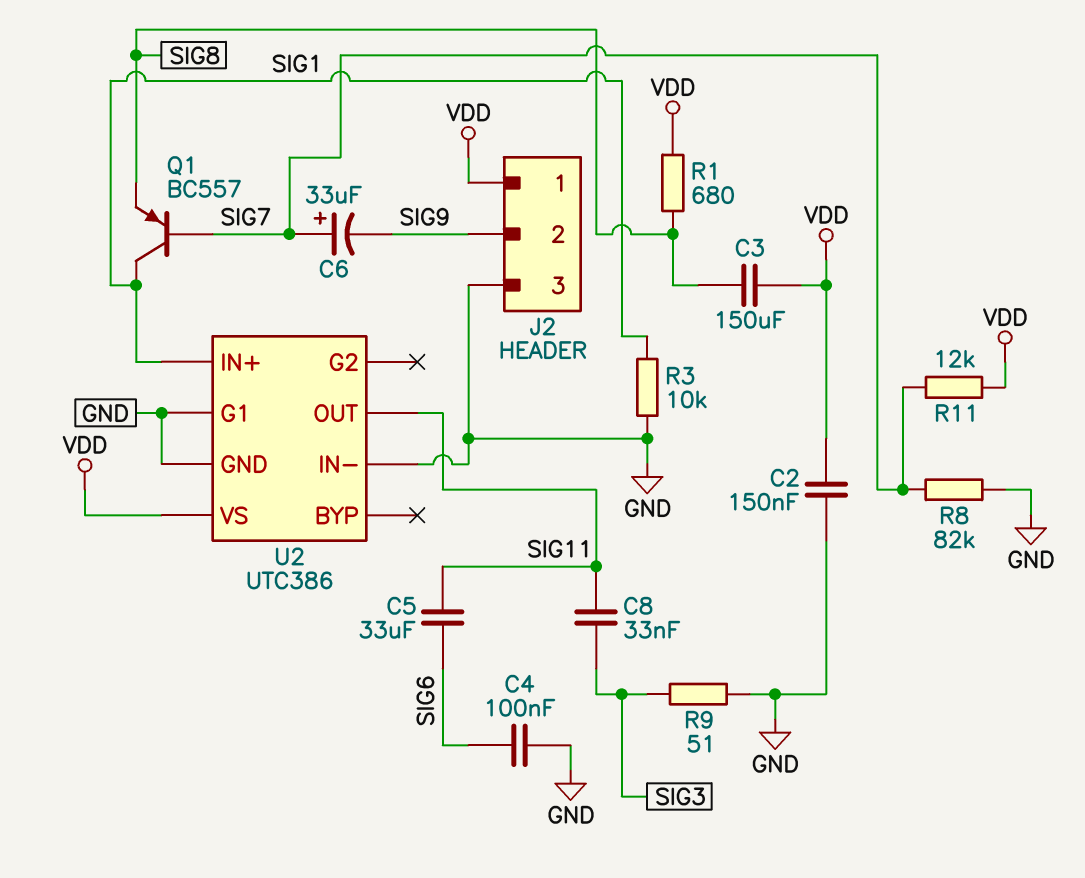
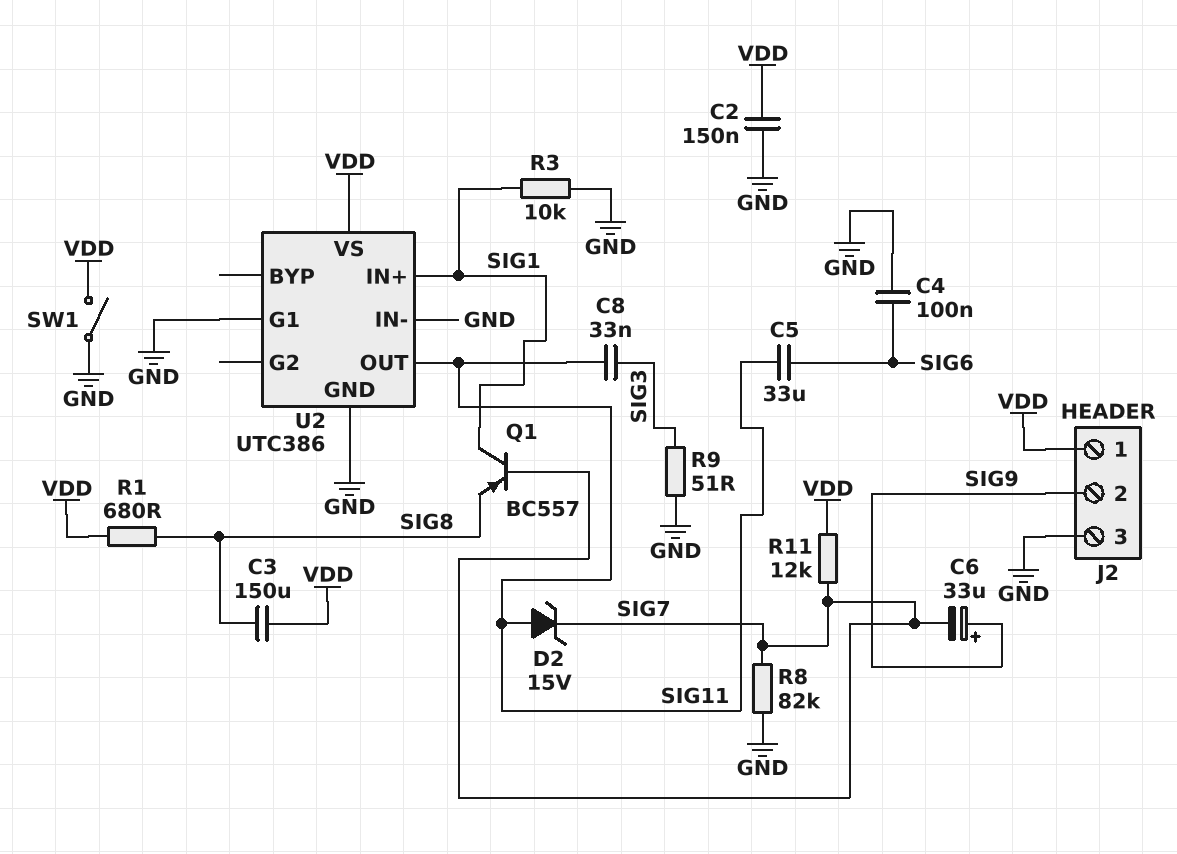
C6: 33uF (plus SIG7, minus SIG9) -> 33uF (plus SIG9, minus SIG7)
D2: none -> zener 15V (A SIG11, K SIG7)
SW1: none -> switch (GND, VDD)

